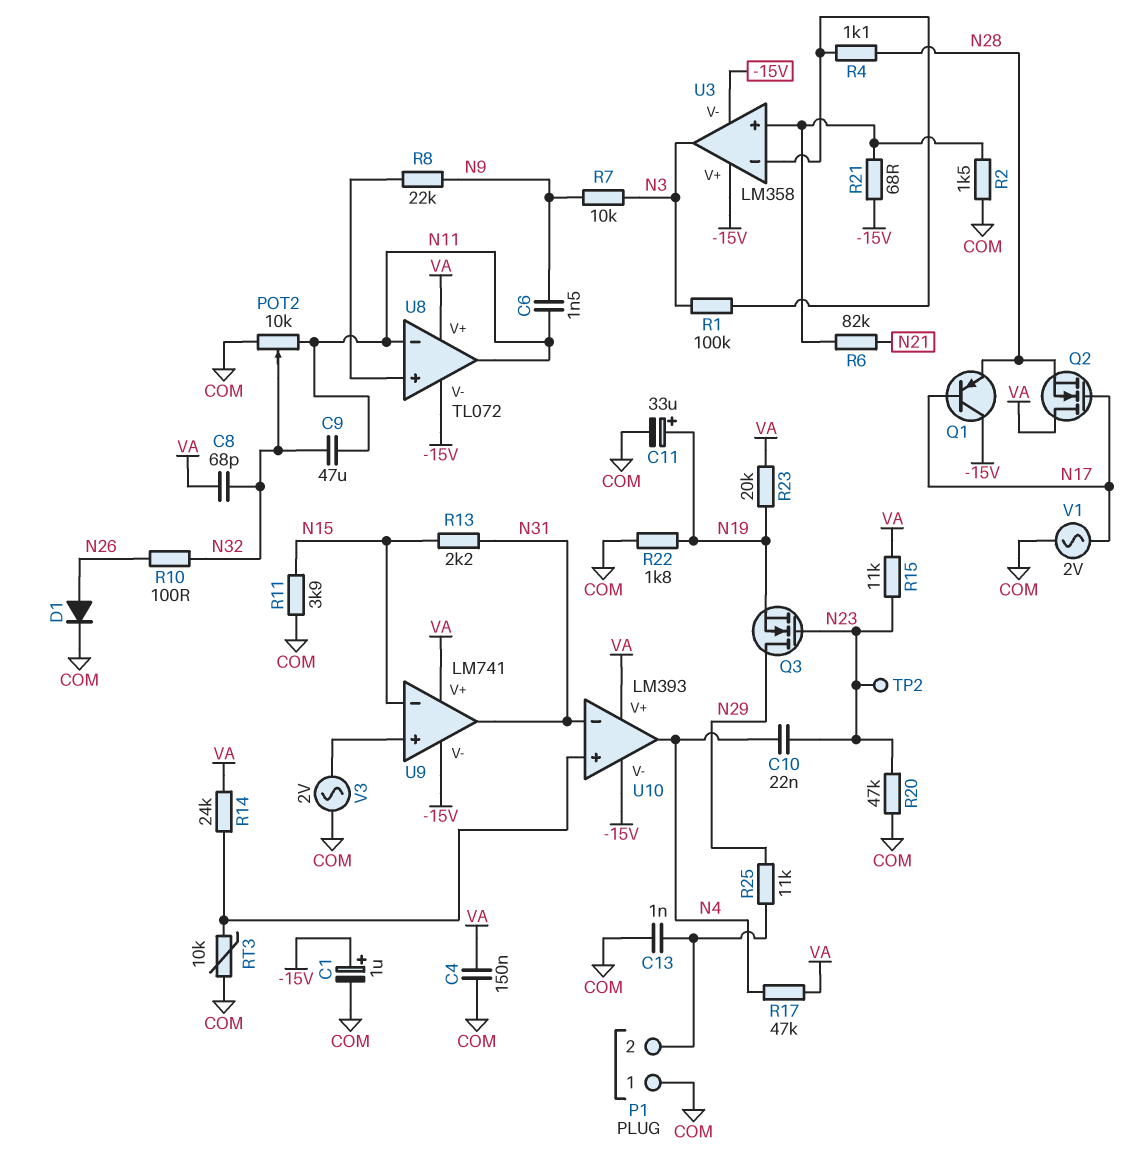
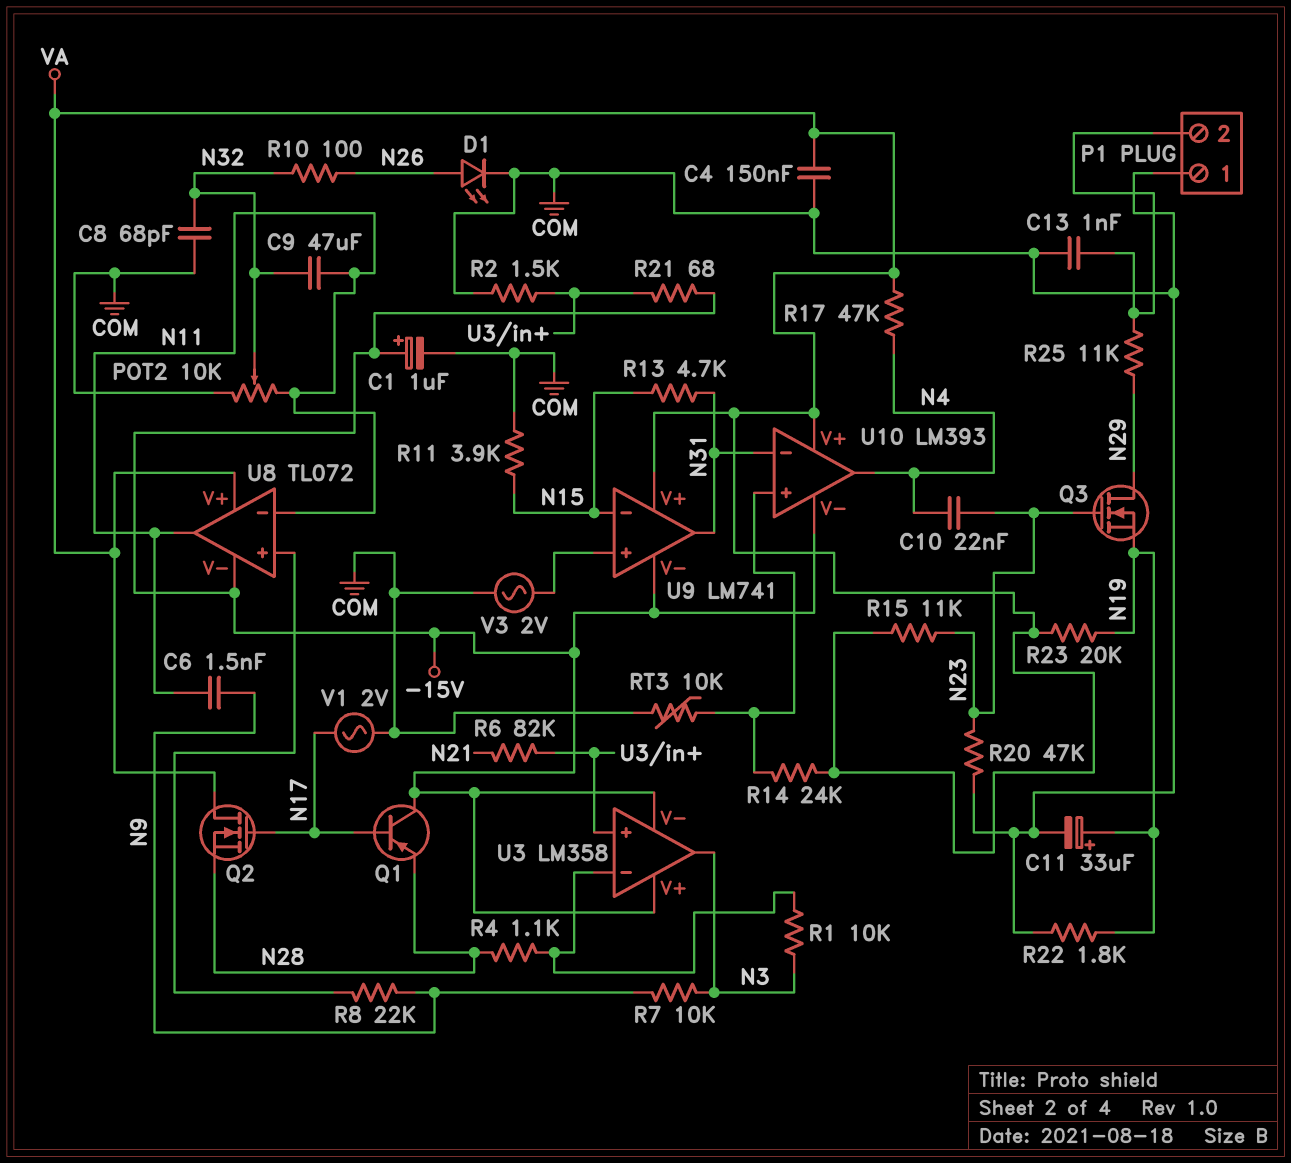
C8: 68pF (N32, VA) -> 68pF (COM, N32)
D1: diode (A N26, K COM) -> LED (A N26, K COM)
R1: 100k (N3, U3/in-) -> 10k (N3, U3/in-)
R13: 2.2k (N15, N31) -> 4.7k (N15, N31)
TP2: test point (N23) -> none

